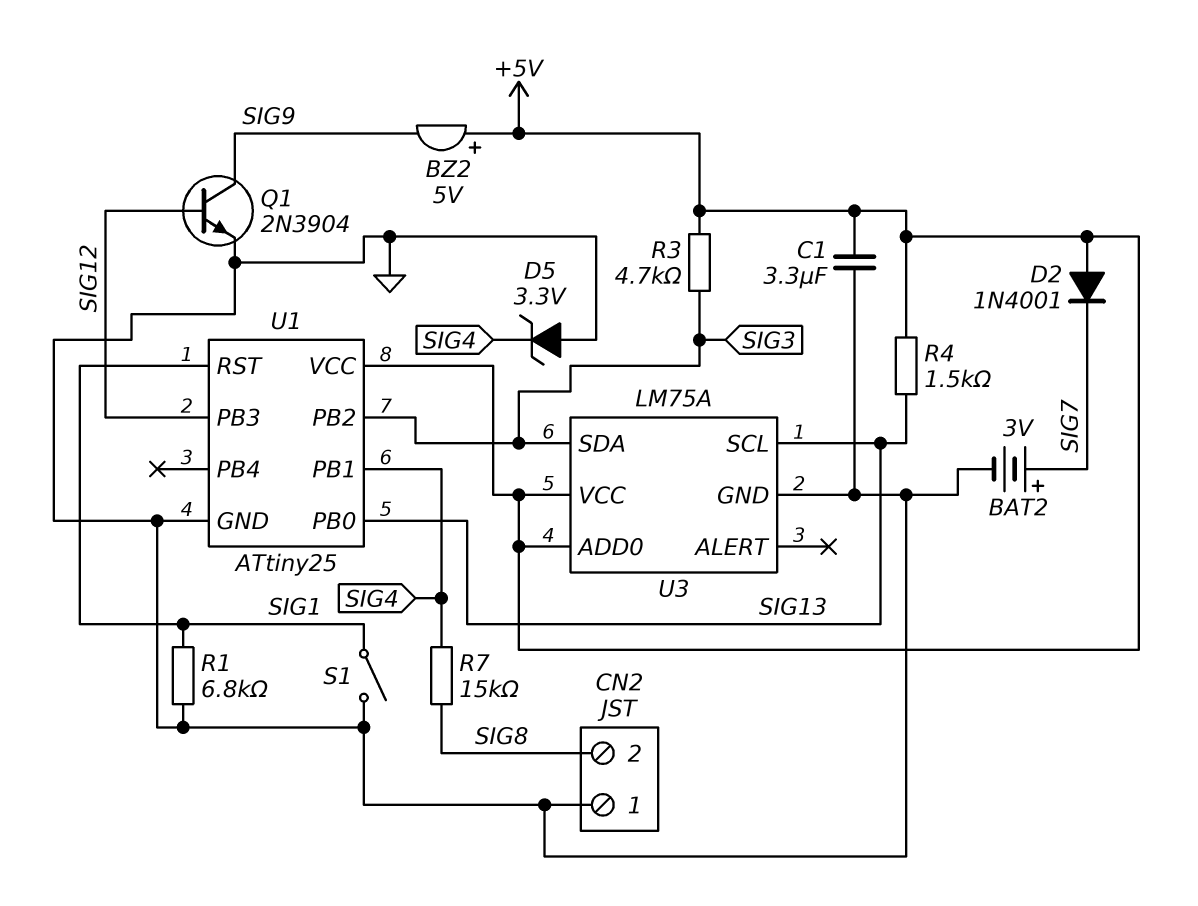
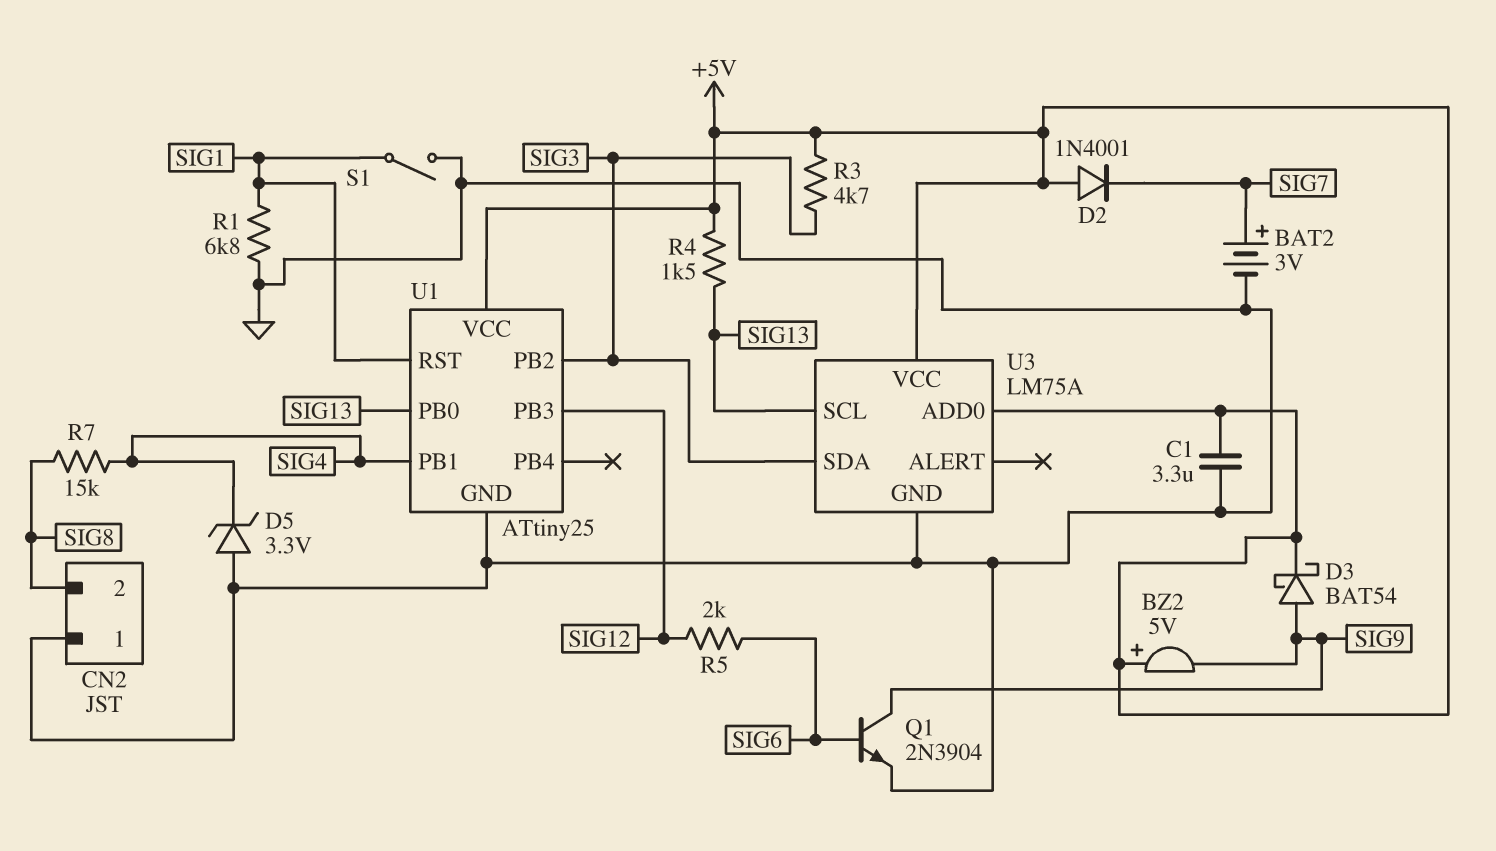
D3: none -> schottky BAT54 (A SIG9, K +5V)
Q1: NPN 2N3904 (B SIG12, C SIG9, E GND) -> NPN 2N3904 (B SIG6, C SIG9, E GND)
R5: none -> 2k (SIG6, SIG12)

